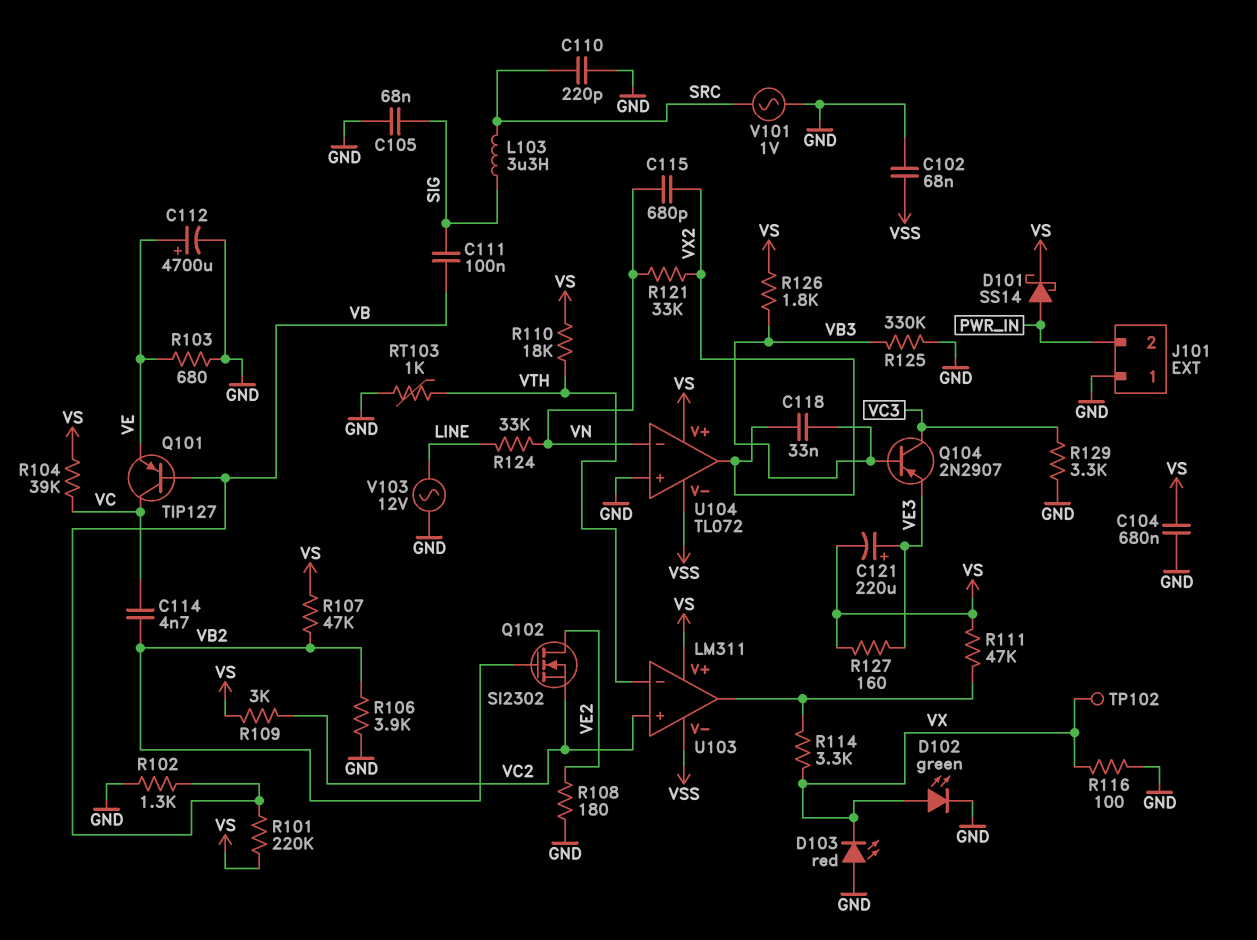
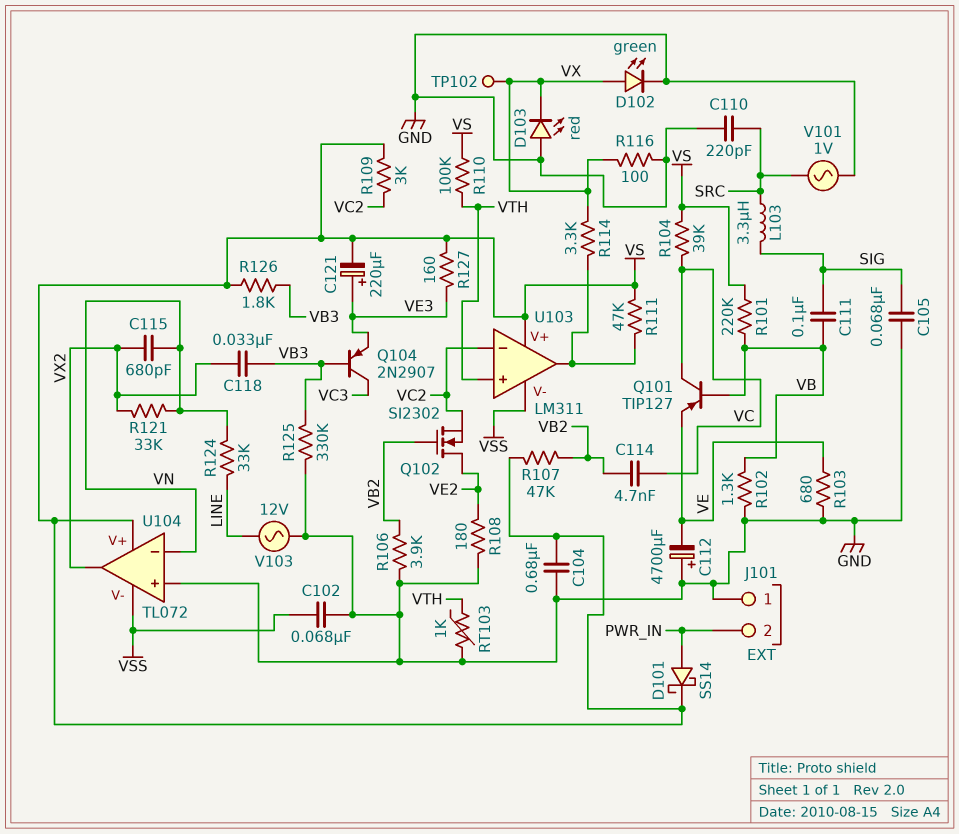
C112: 4700uF (plus VE, minus GND) -> 4700uF (plus GND, minus VE)
R110: 18k (VS, VTH) -> 100k (VS, VTH)
R129: 3.3k (GND, VC3) -> none
U103 pin in+: VC2 -> VTH
U103 pin in-: VTH -> VC2

